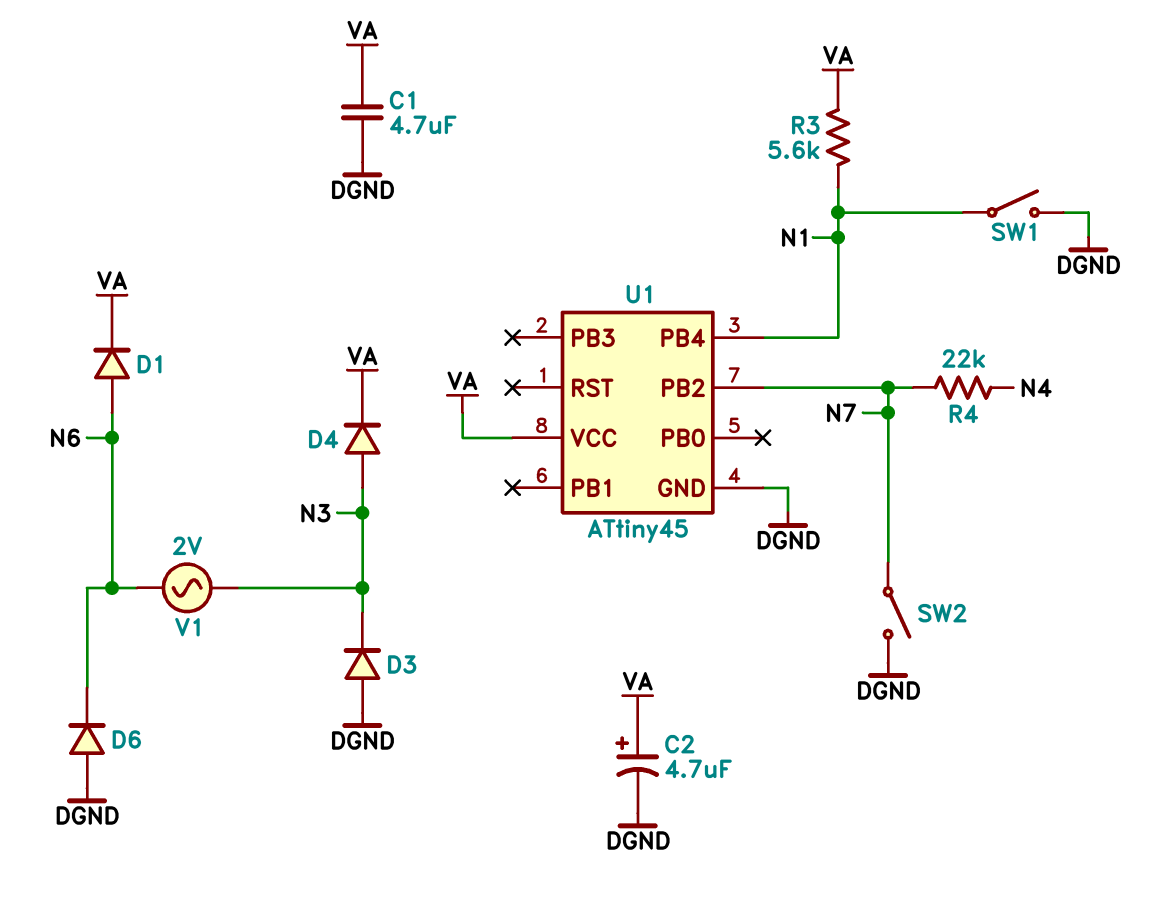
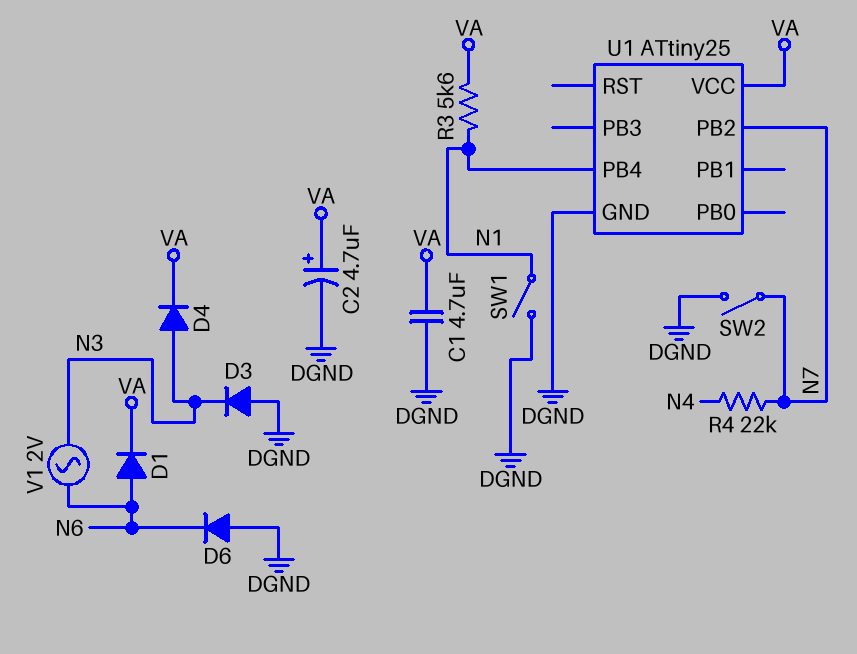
U1: ATtiny45 -> ATtiny25

